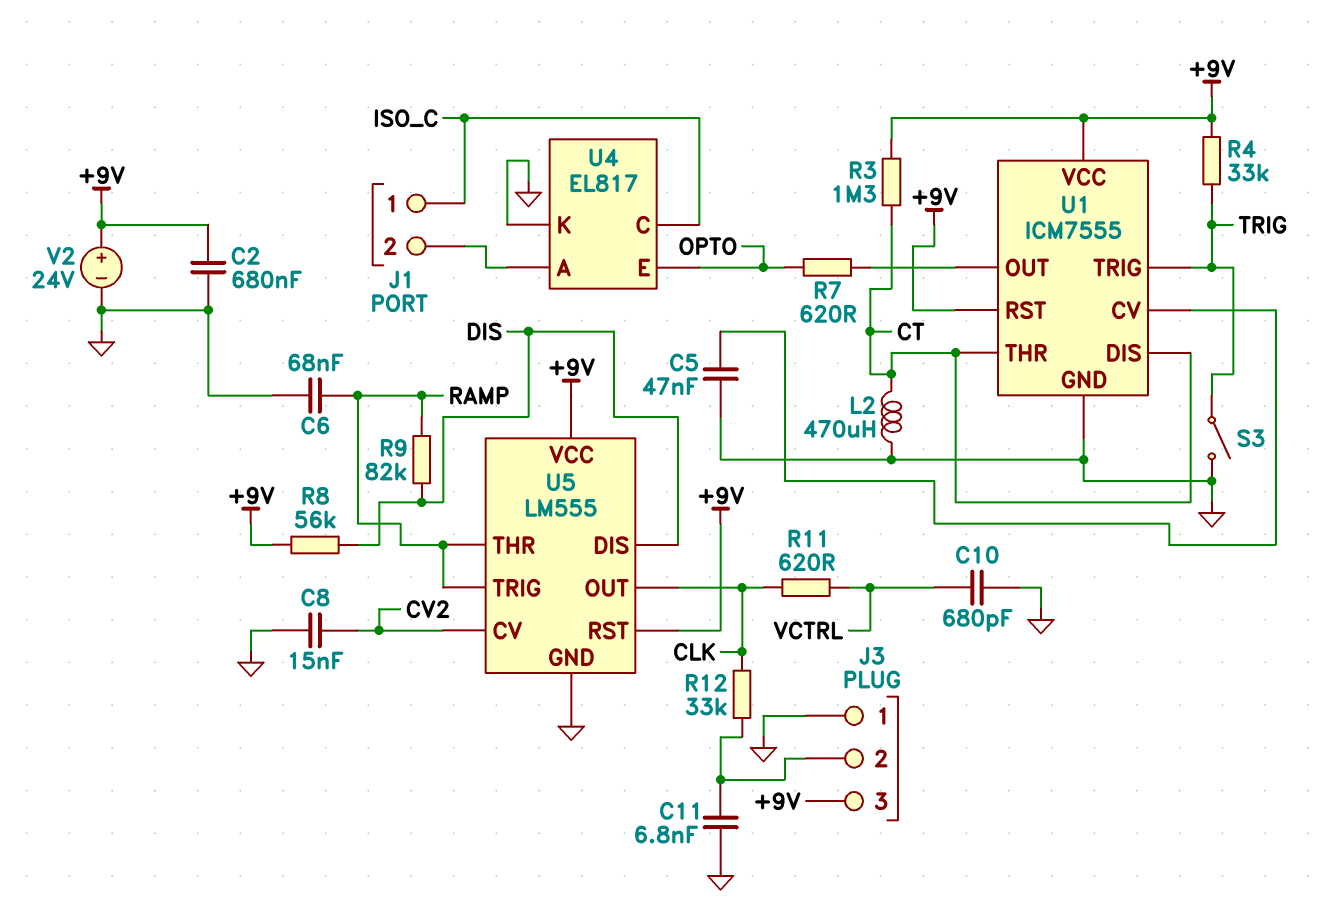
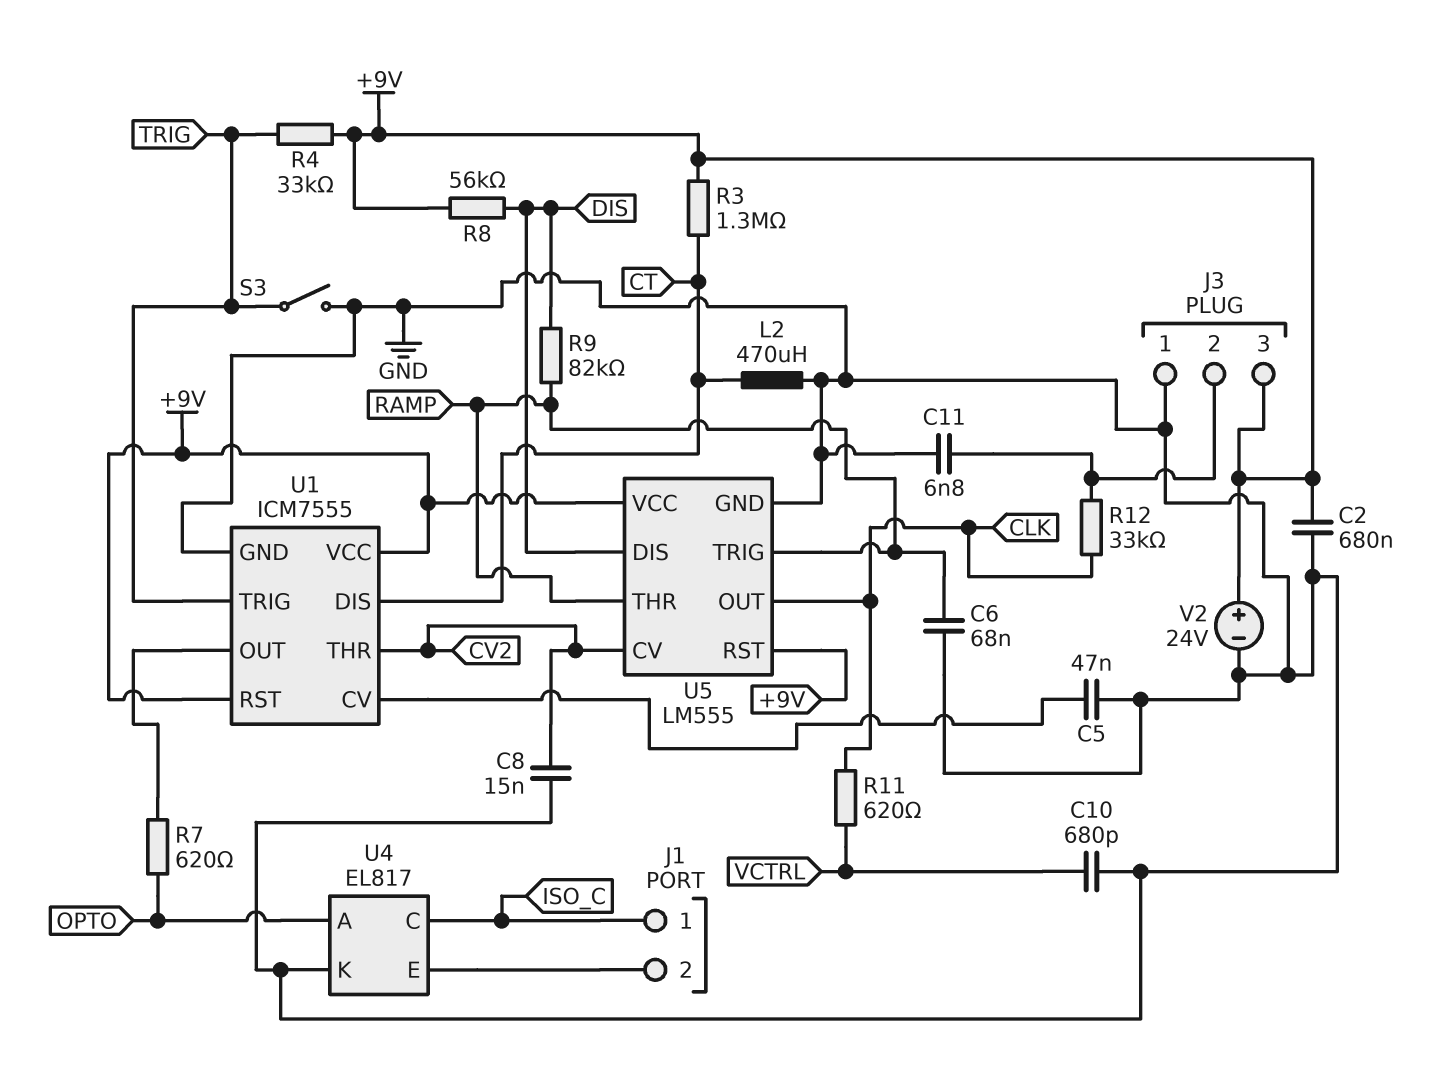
U1 pin THR: CT -> CV2
U4 pin A: J1/2 -> OPTO
U4 pin E: OPTO -> J1/2

